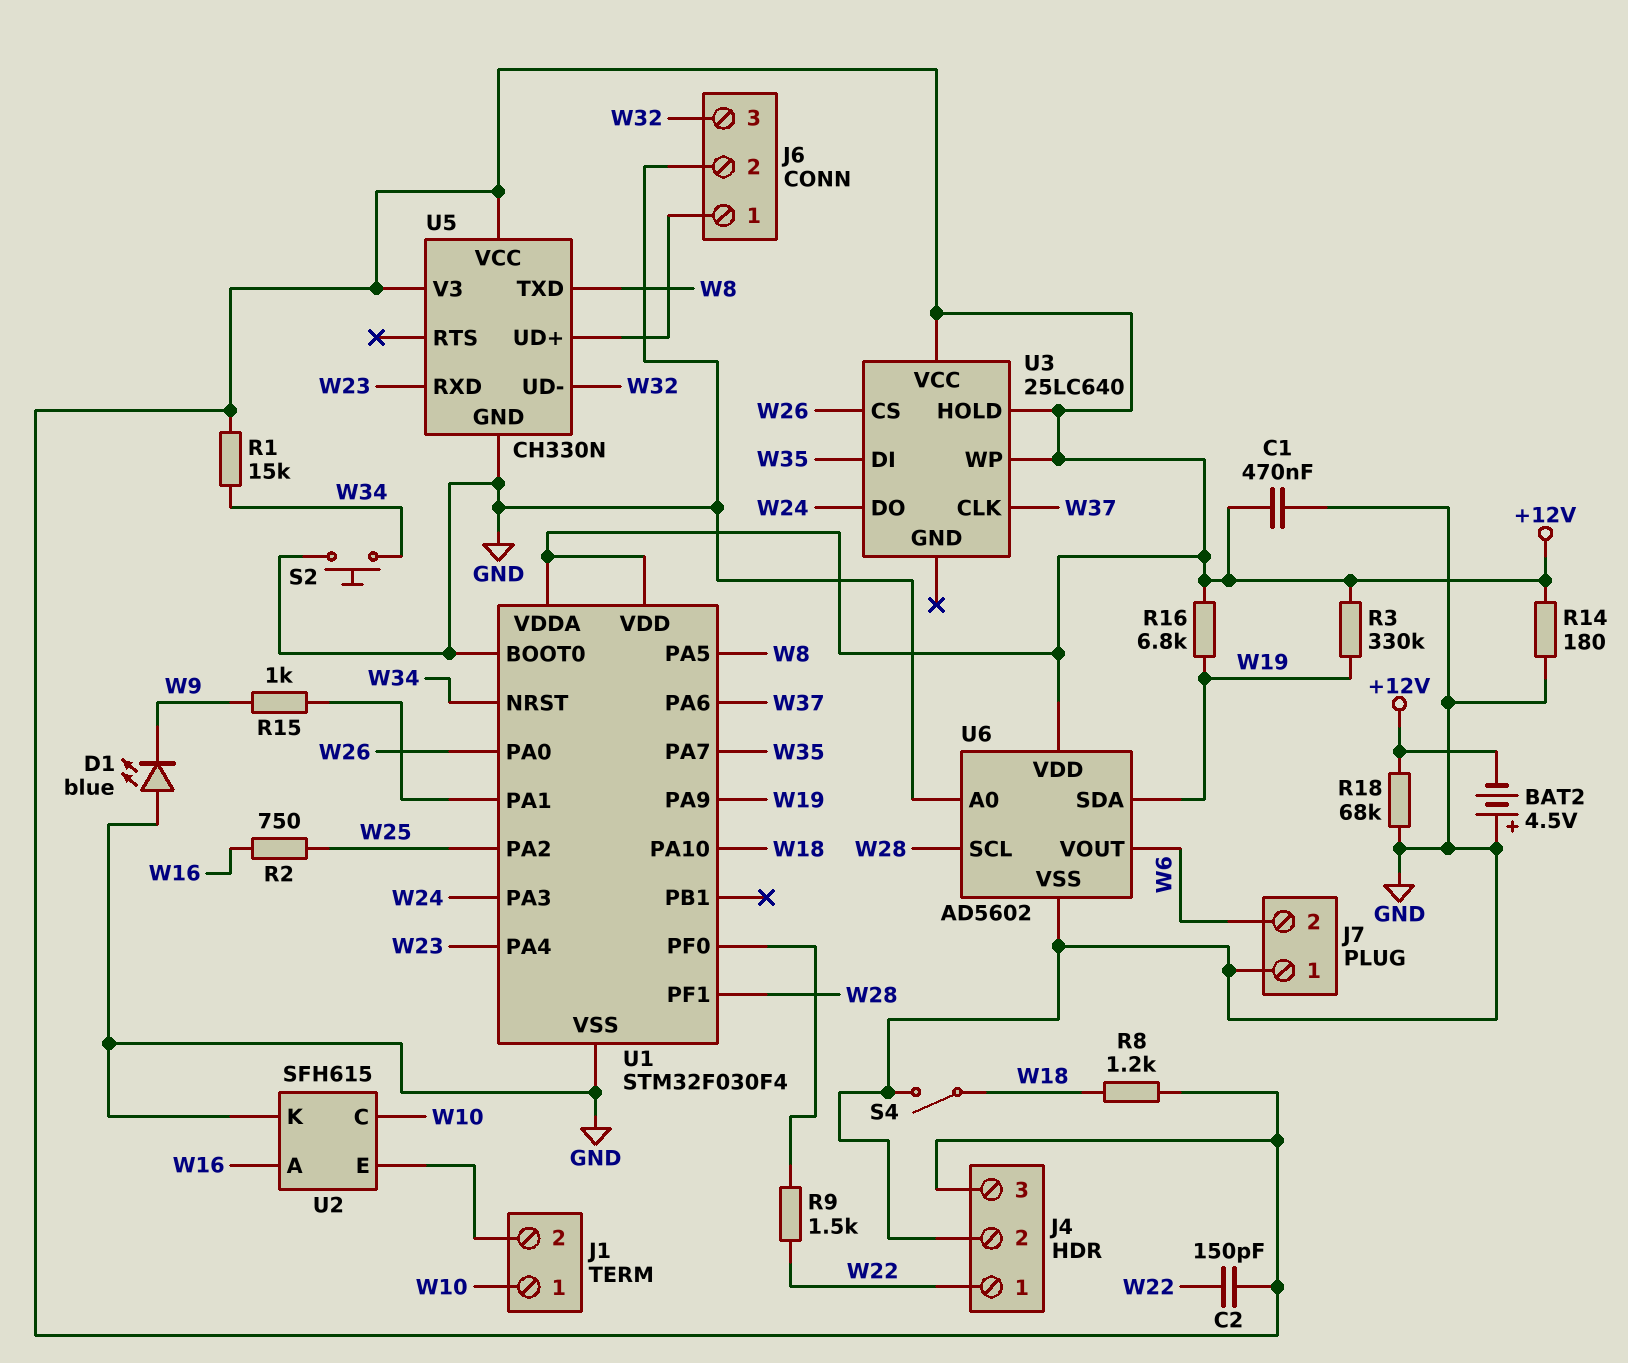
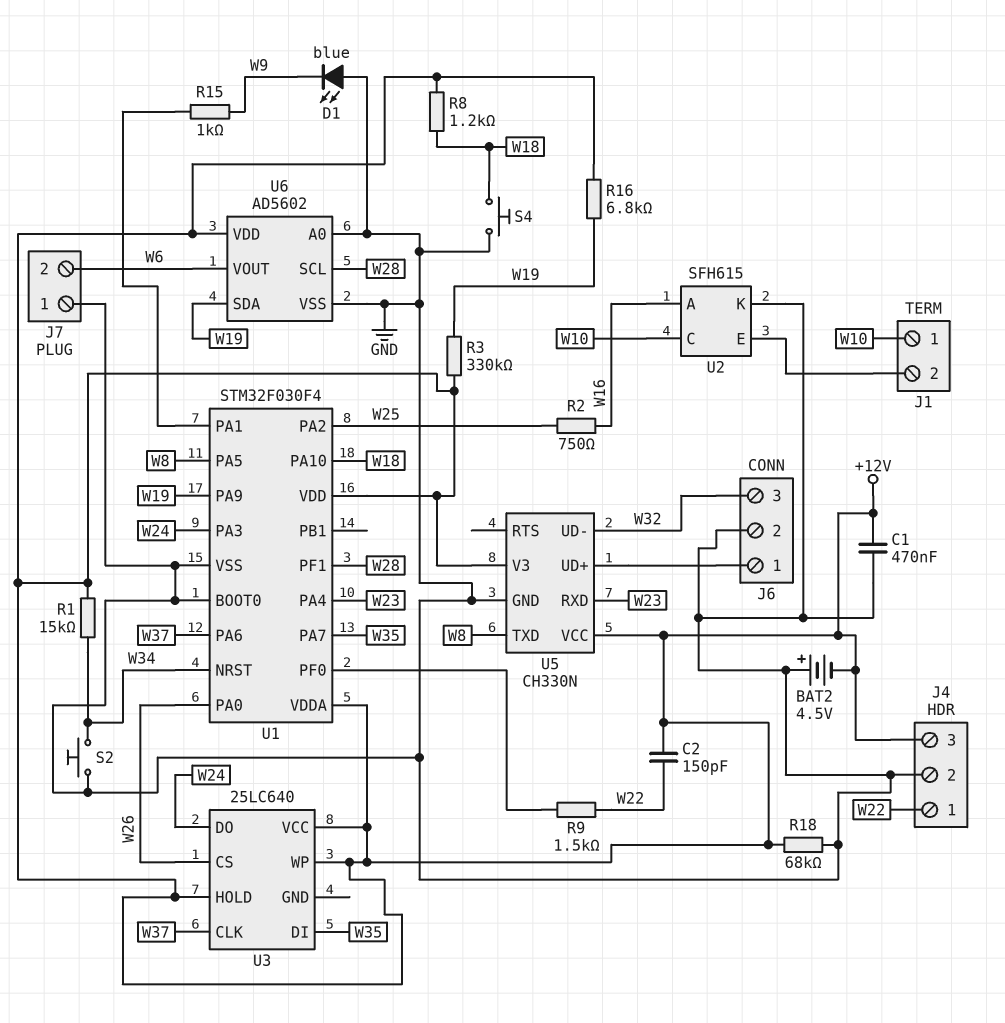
R14: 180 (+12V, GND) -> none
S4: switch (GND, W18) -> button (GND, W18)

